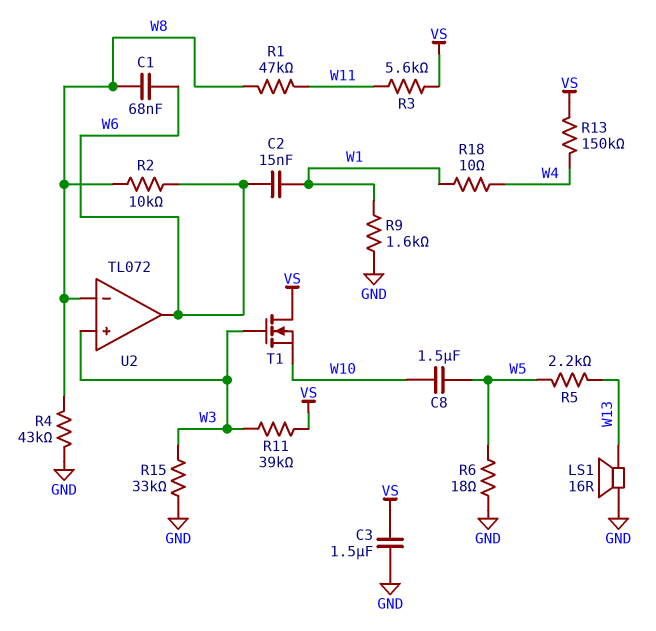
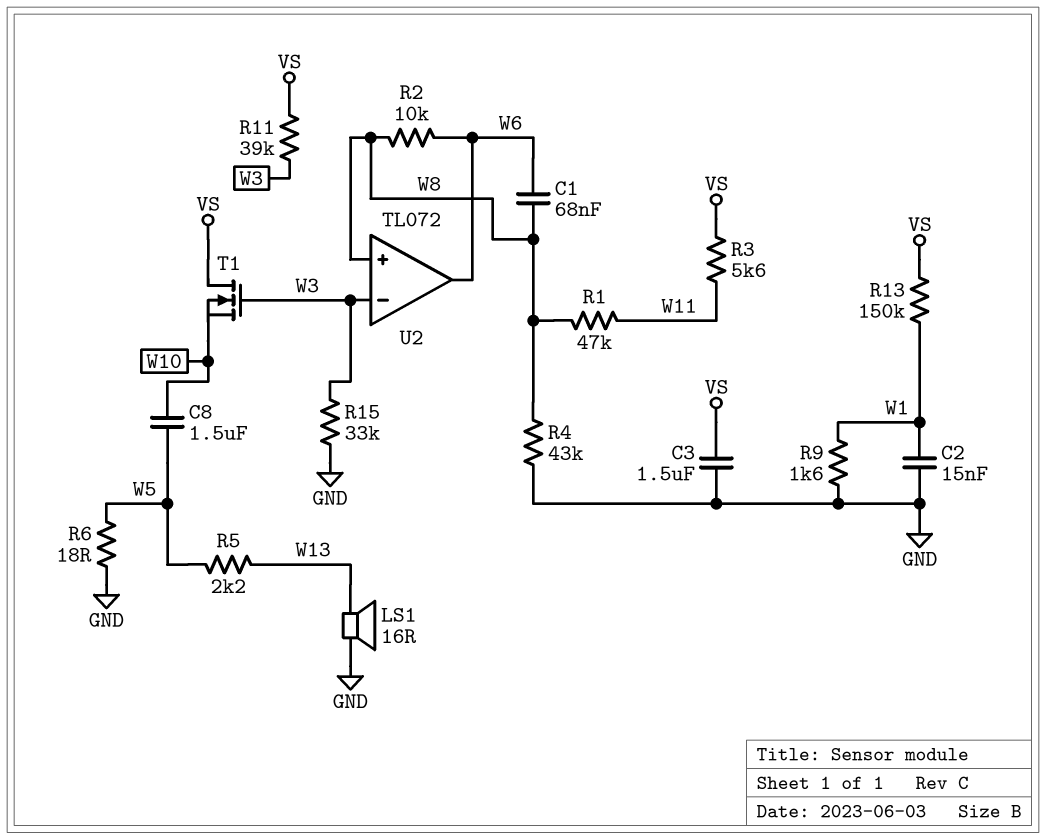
C2: 15nF (W1, W6) -> 15nF (GND, W1)
R13: 150k (VS, W4) -> 150k (VS, W1)
R18: 10 (W1, W4) -> none
U2 pin in+: W3 -> W8
U2 pin in-: W8 -> W3

